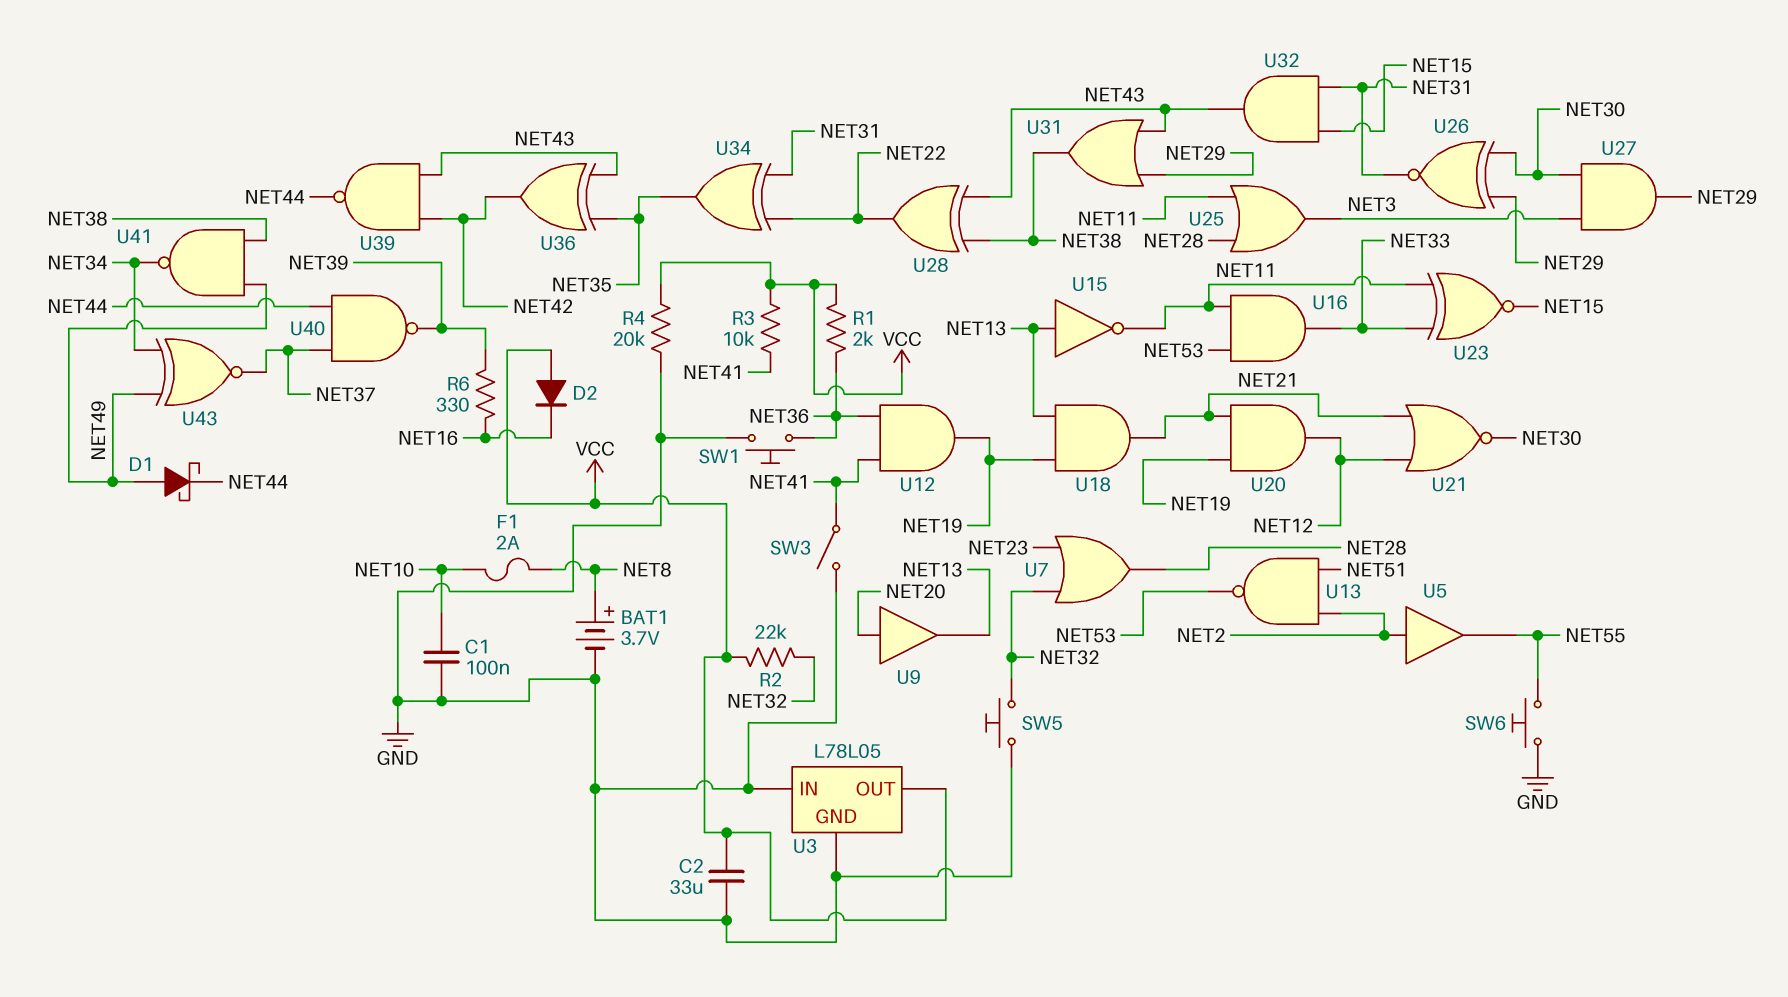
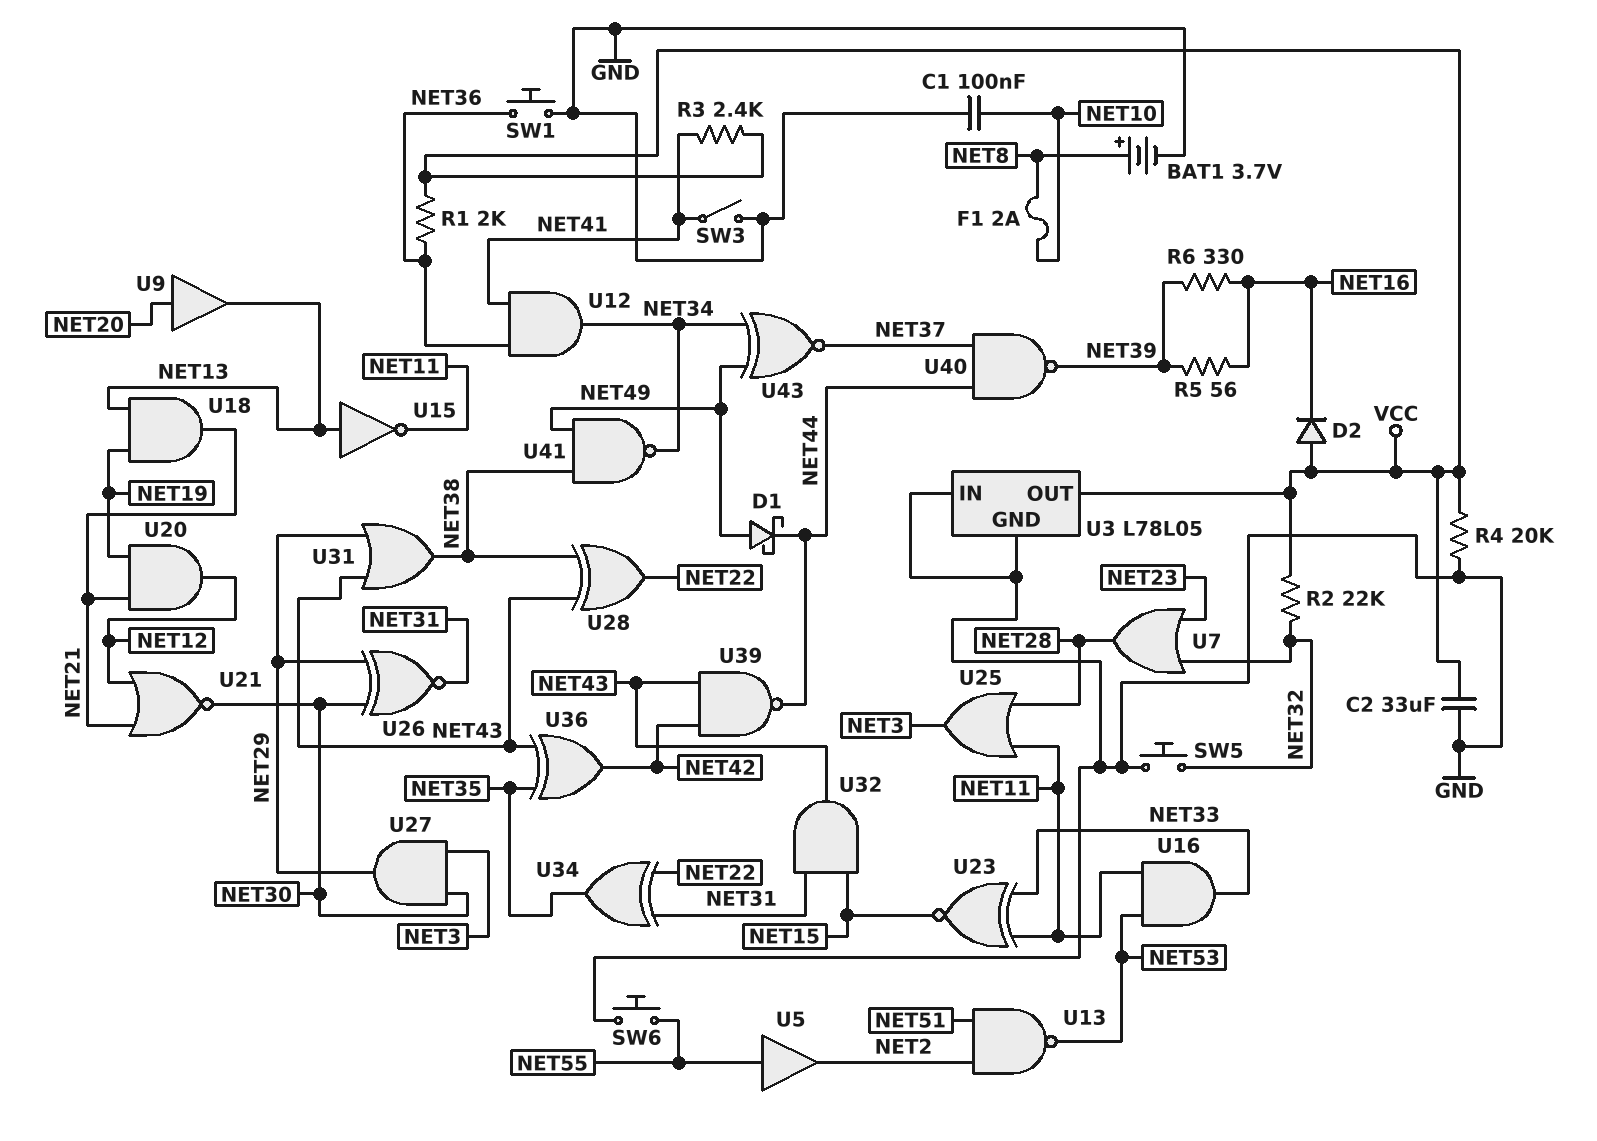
R3: 10k (NET41, VCC) -> 2.4k (NET41, VCC)
R5: none -> 56 (NET16, NET39)
U5: buffer (in NET2, out NET55) -> buffer (in NET55, out NET2)
U12: AND (in NET36, in NET41, out NET19) -> AND (in NET36, in NET41, out NET34)

